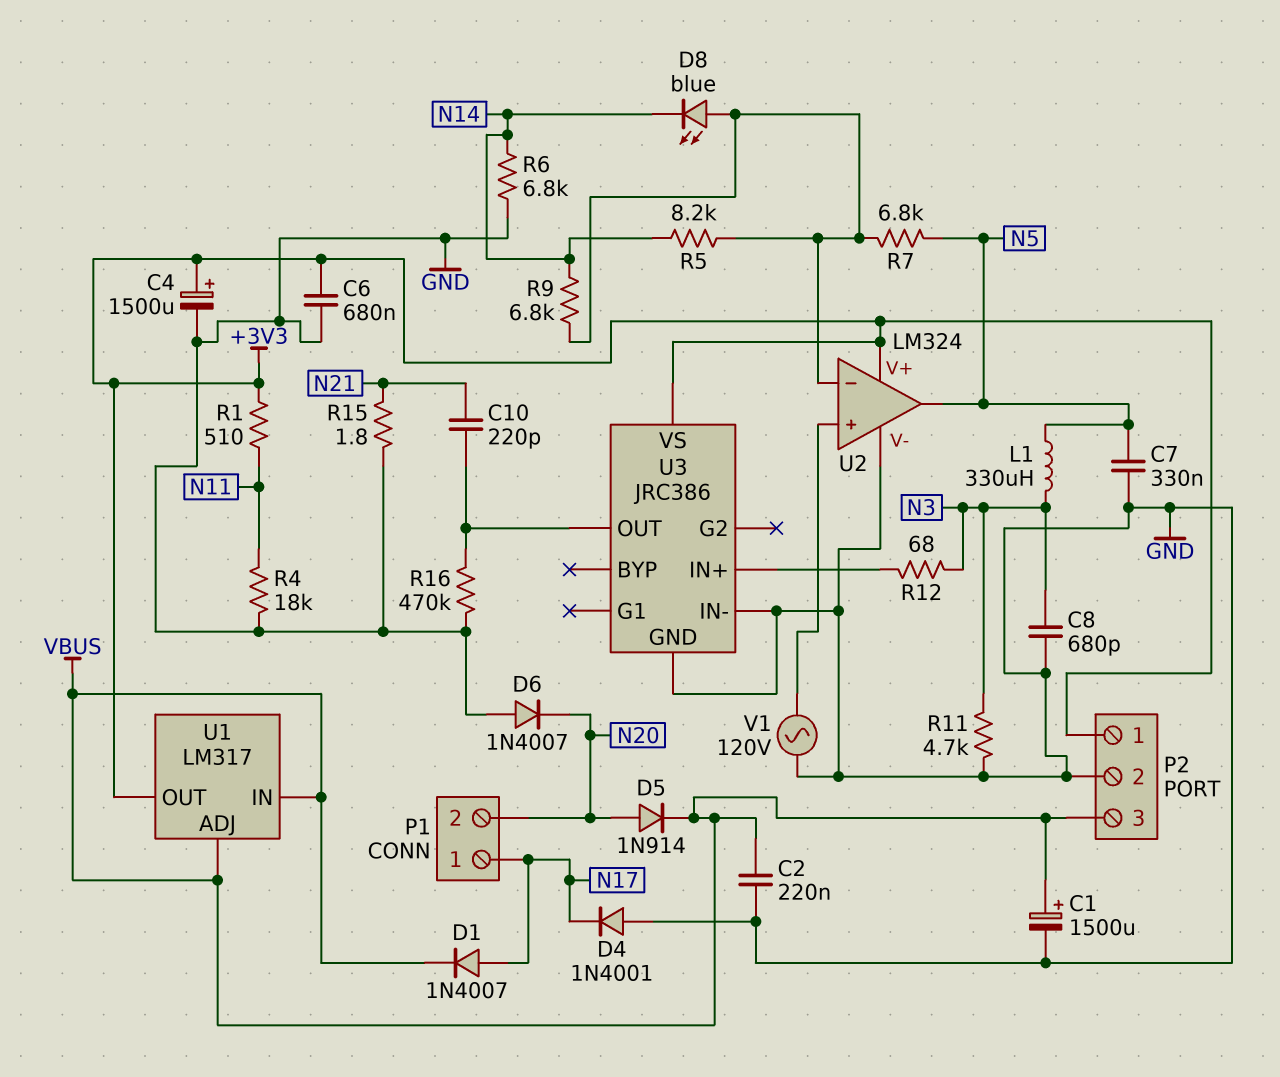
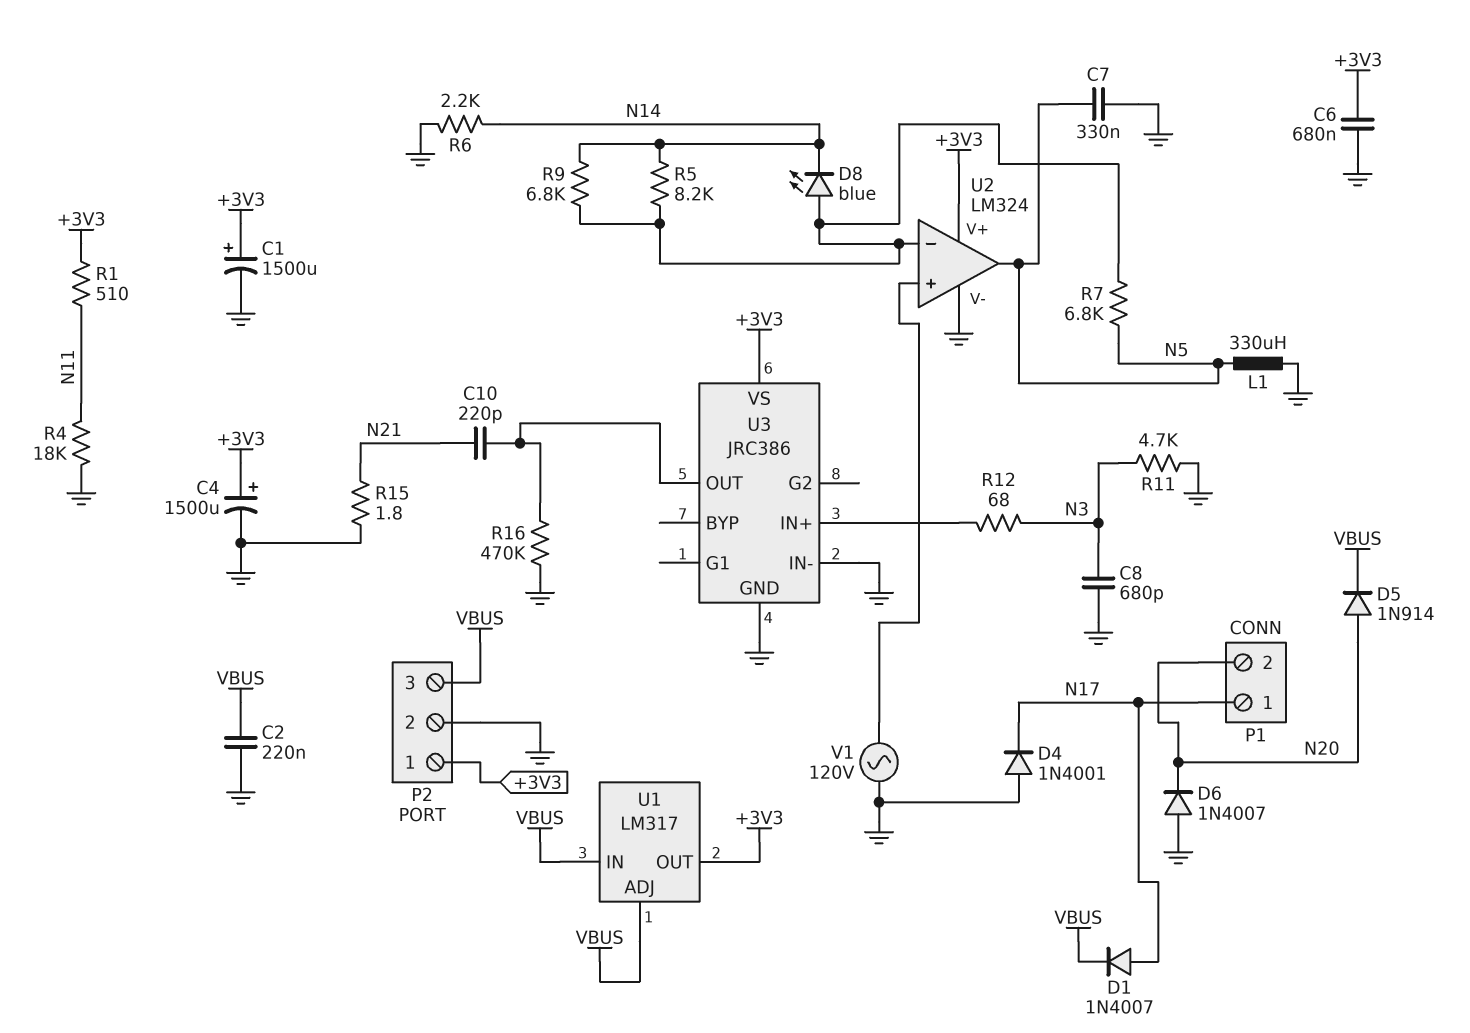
C1: 1500uF (plus VBUS, minus GND) -> 1500uF (plus +3V3, minus GND)
L1: 330uH (N3, N5) -> 330uH (GND, N5)
R6: 6.8k (GND, N14) -> 2.2k (GND, N14)

